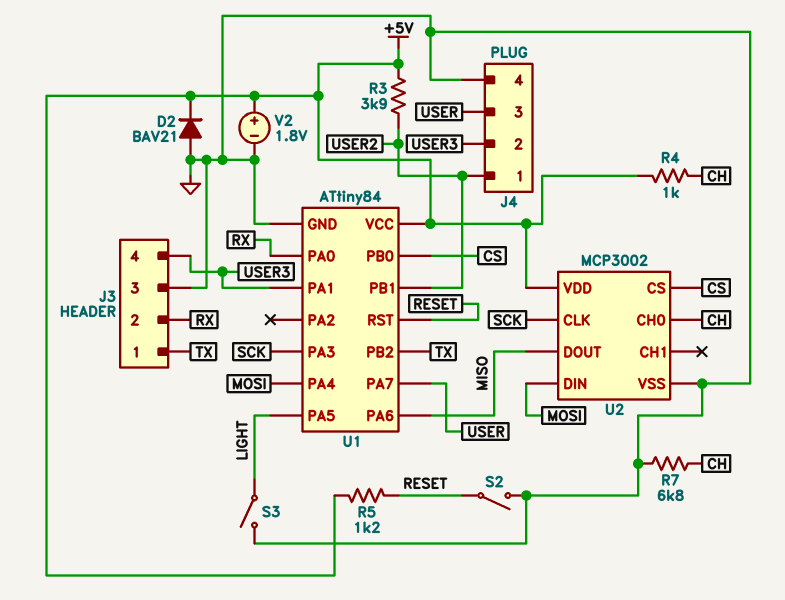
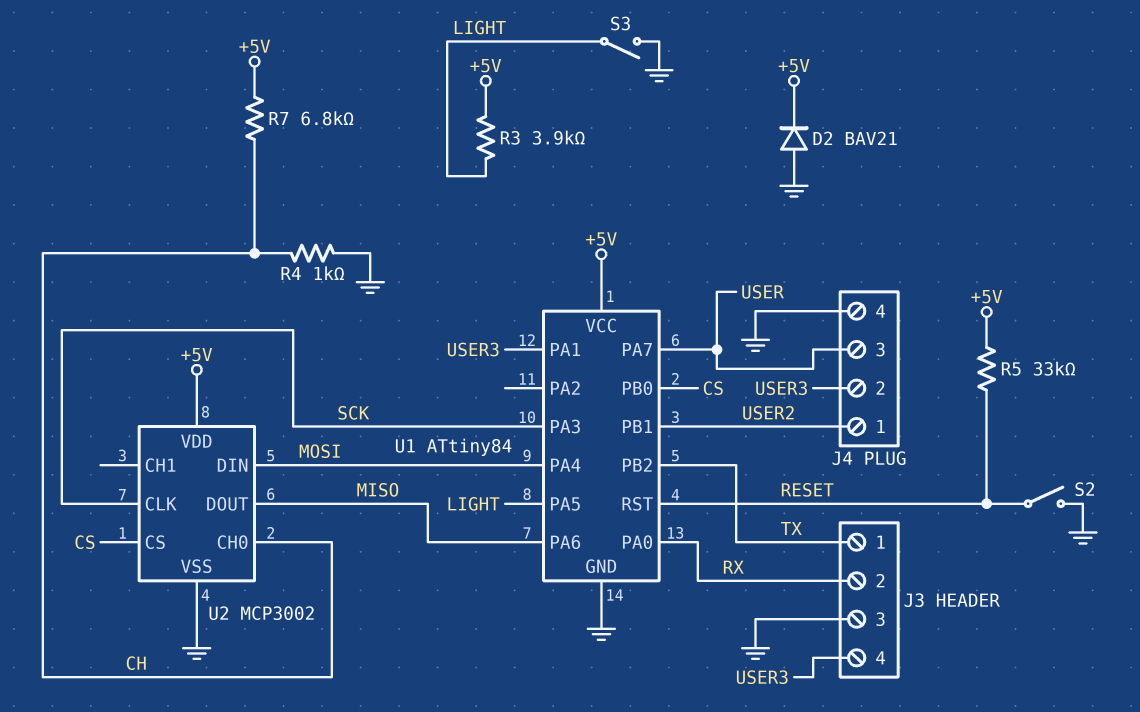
R3: 3.9k (+5V, USER2) -> 3.9k (+5V, LIGHT)
R4: 1k (+5V, CH) -> 1k (CH, GND)
R5: 1.2k (+5V, RESET) -> 33k (+5V, RESET)
R7: 6.8k (CH, GND) -> 6.8k (+5V, CH)
V2: 1.8V (plus +5V, minus GND) -> none

